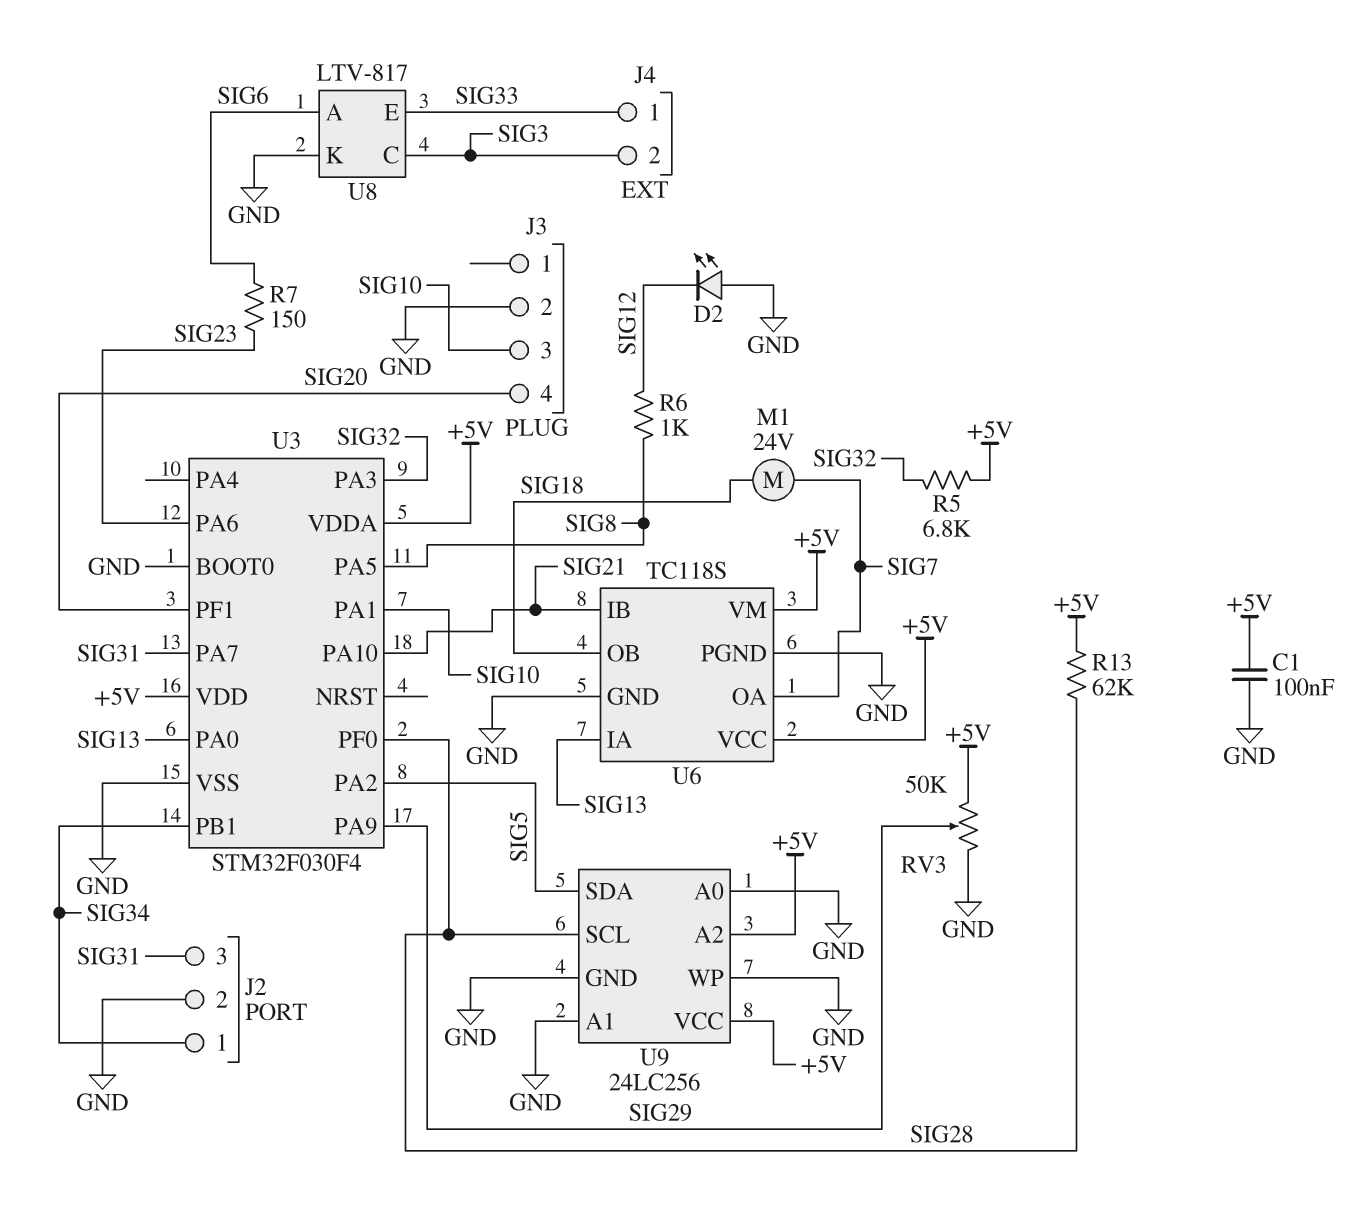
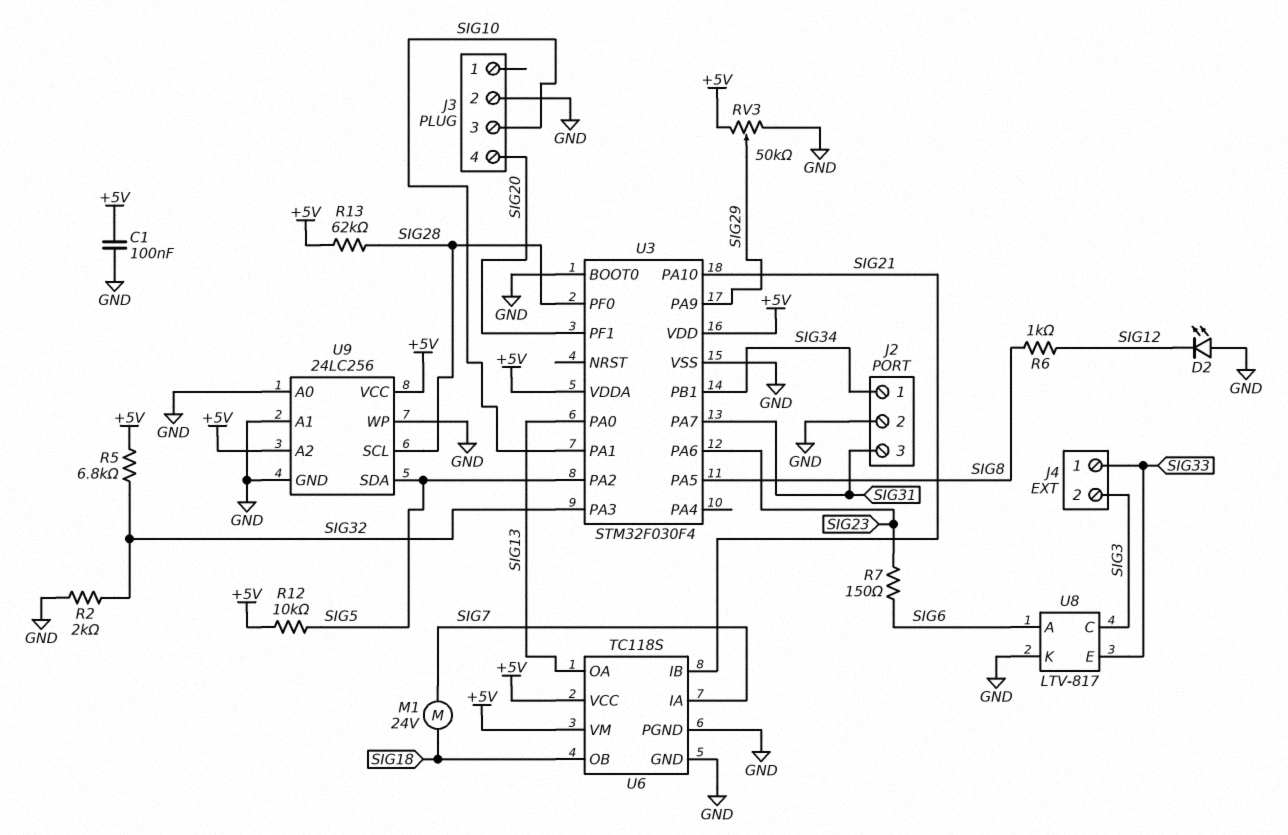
R2: none -> 2k (GND, SIG32)
R12: none -> 10k (+5V, SIG5)
U6 pin IA: SIG13 -> SIG7
U6 pin OA: SIG7 -> SIG13

